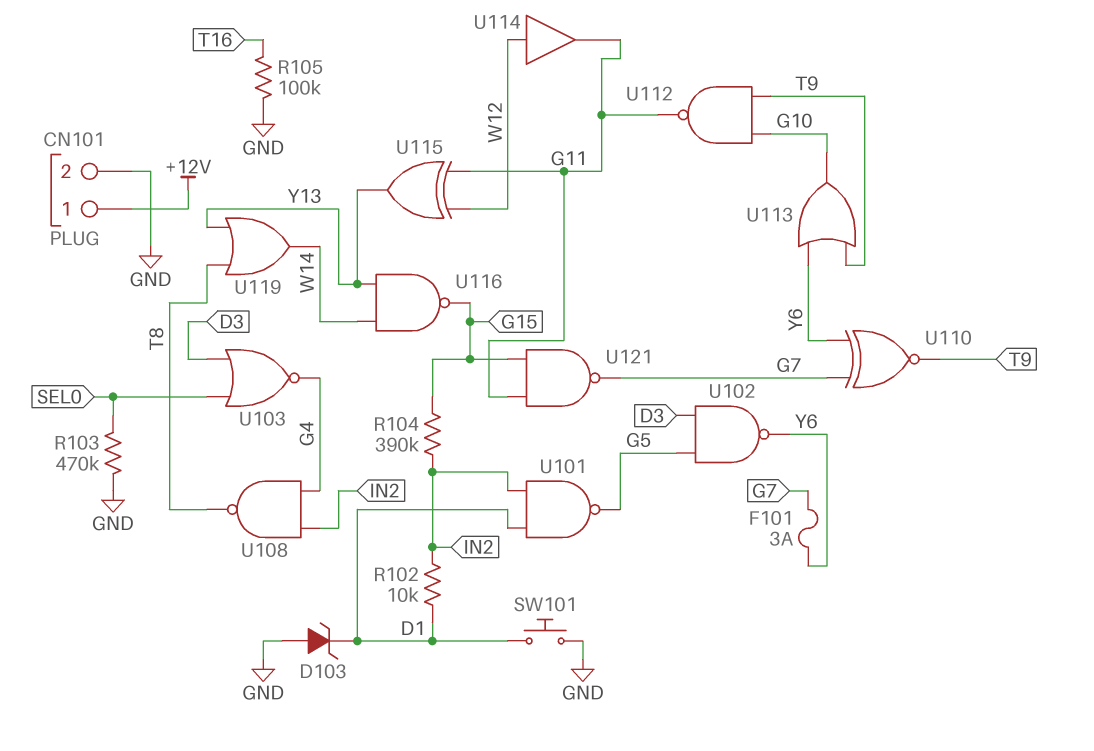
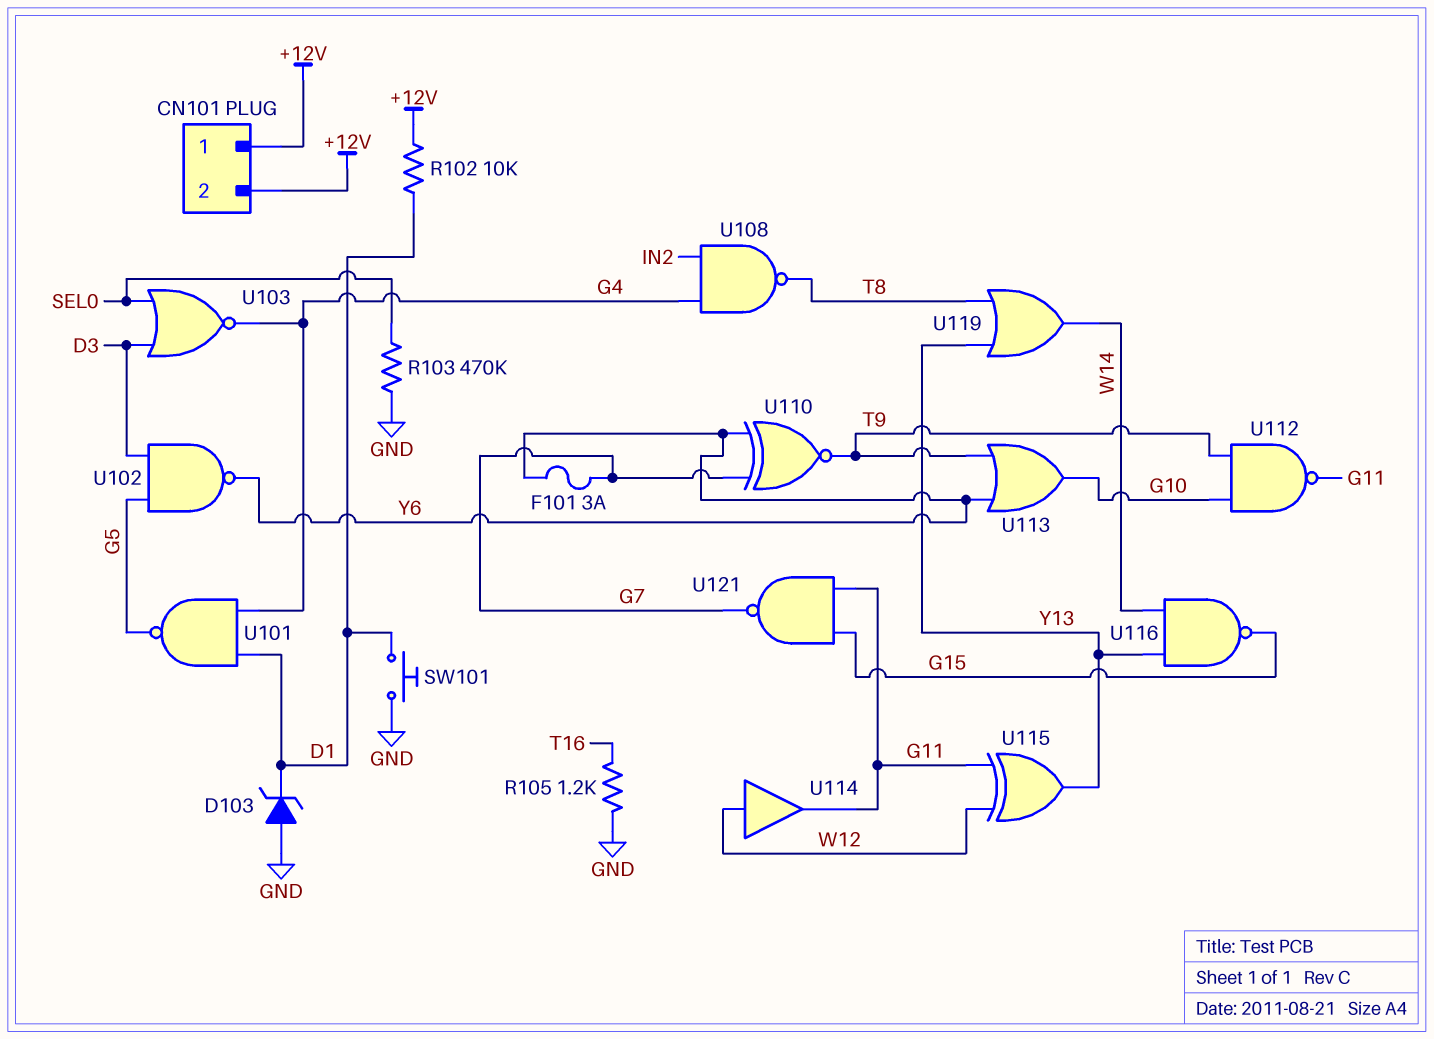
CN101 pin 2: GND -> +12V
R102: 10k (D1, IN2) -> 10k (+12V, D1)
R104: 390k (G15, IN2) -> none
R105: 100k (GND, T16) -> 1.2k (GND, T16)
U101: NAND (in D1, in IN2, out G5) -> NAND (in D1, in G4, out G5)

